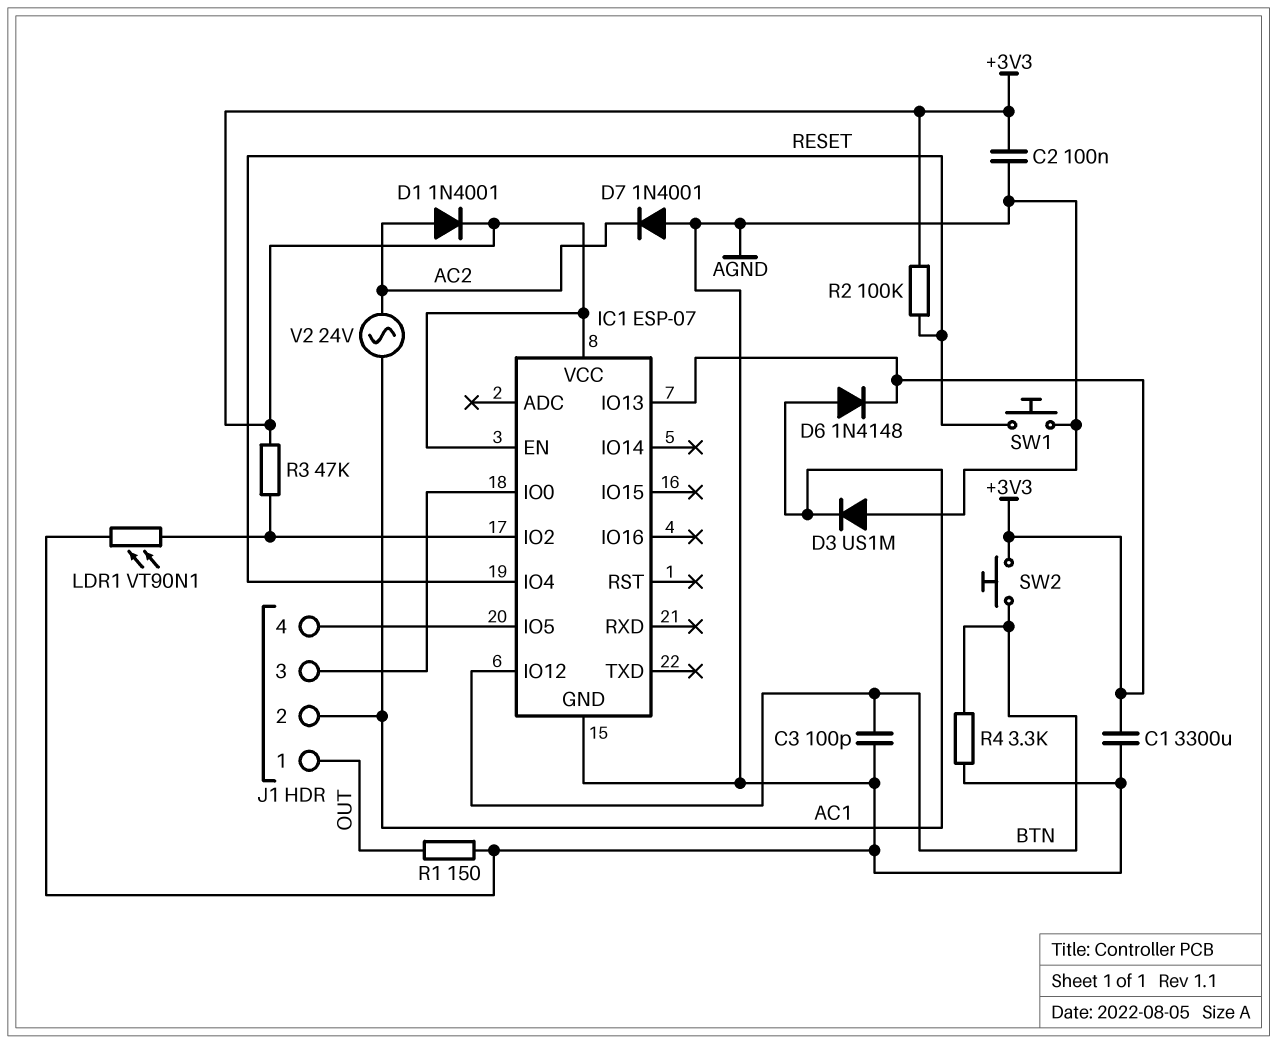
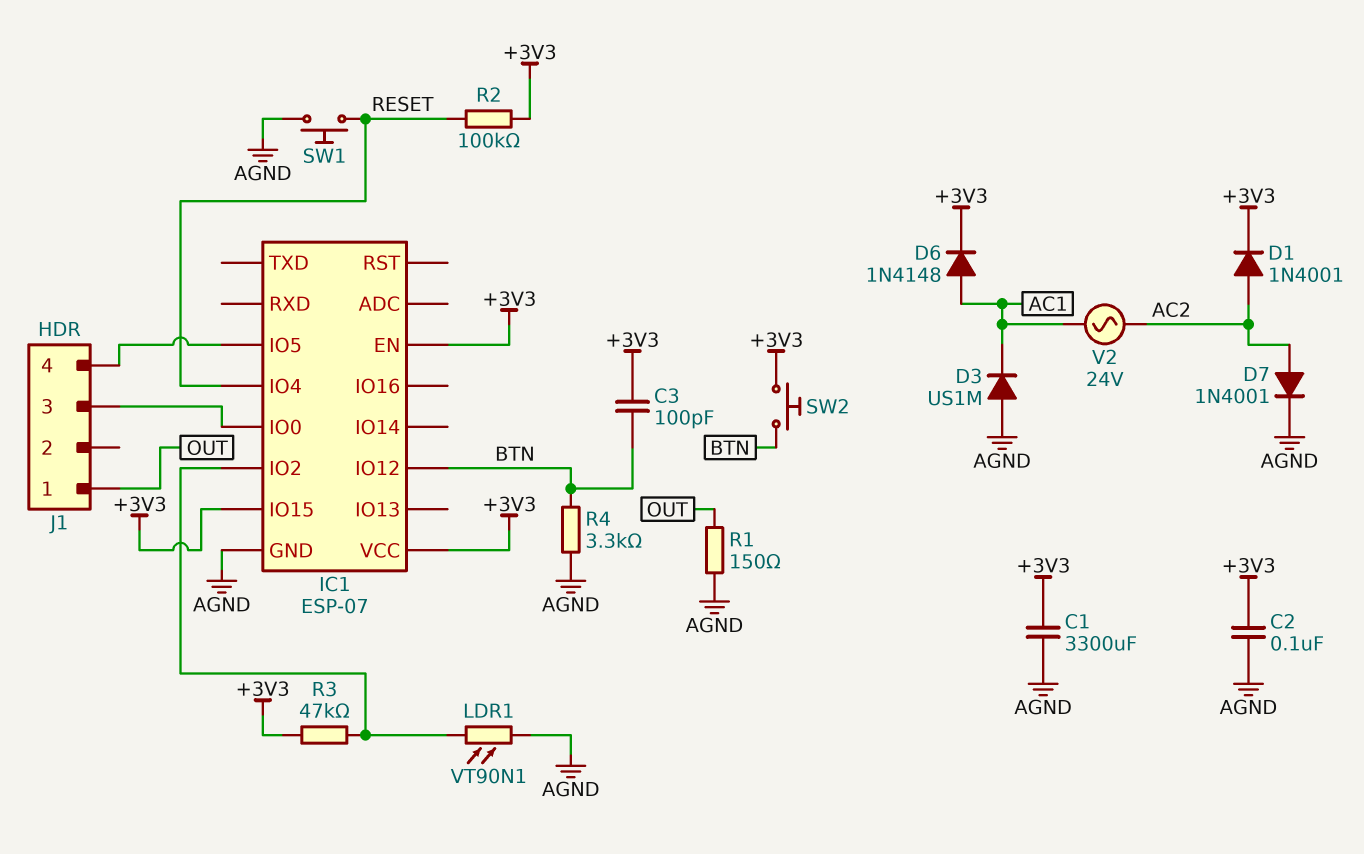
C3: 100pF (AGND, BTN) -> 100pF (+3V3, BTN)
D7: diode 1N4001 (A AGND, K AC2) -> diode 1N4001 (A AC2, K AGND)
IC1 pin IO13: +3V3 -> none
IC1 pin IO15: none -> +3V3
J1 pin 2: AC1 -> none

